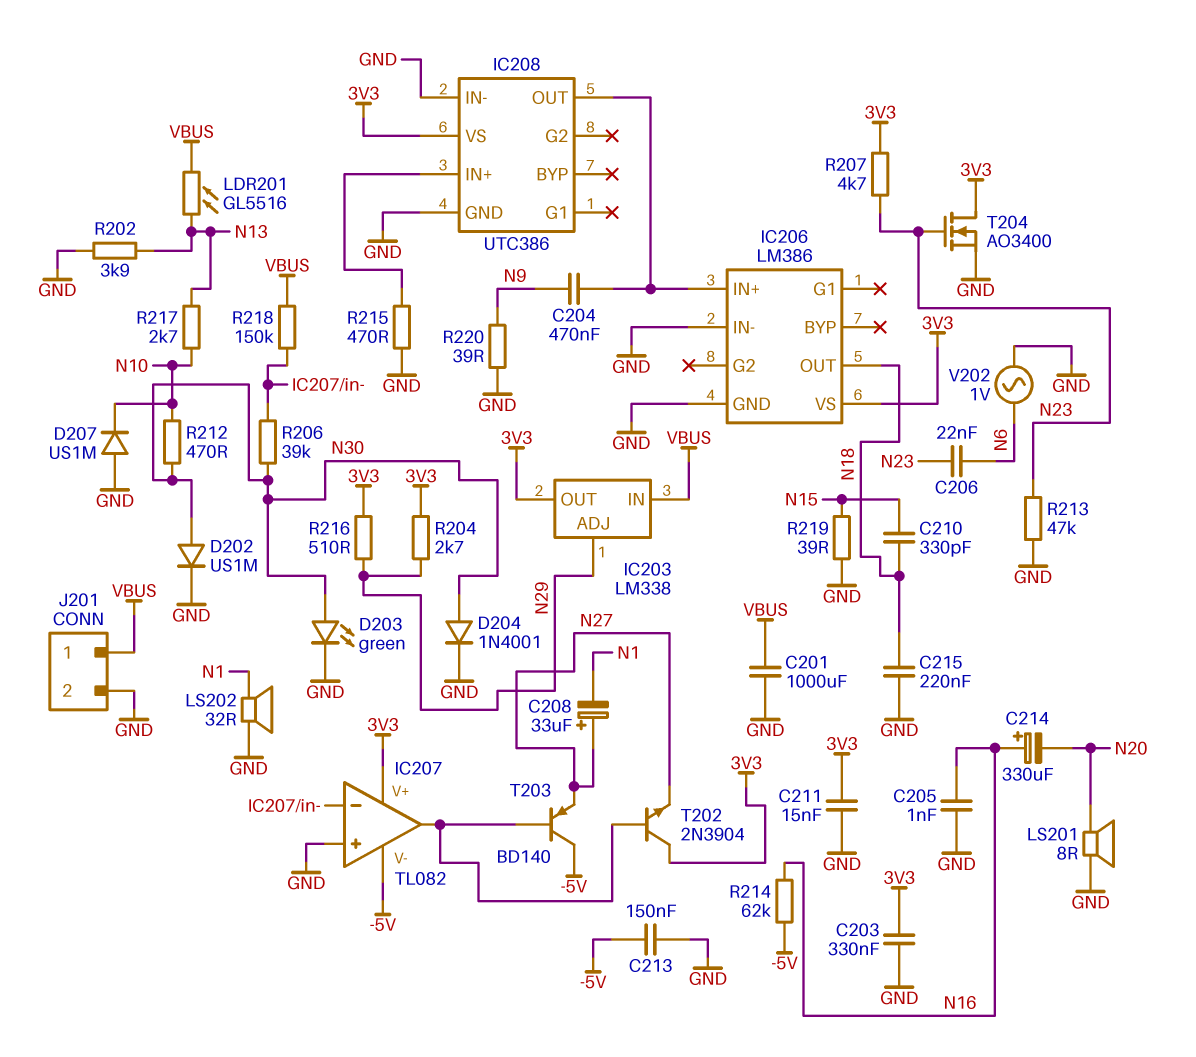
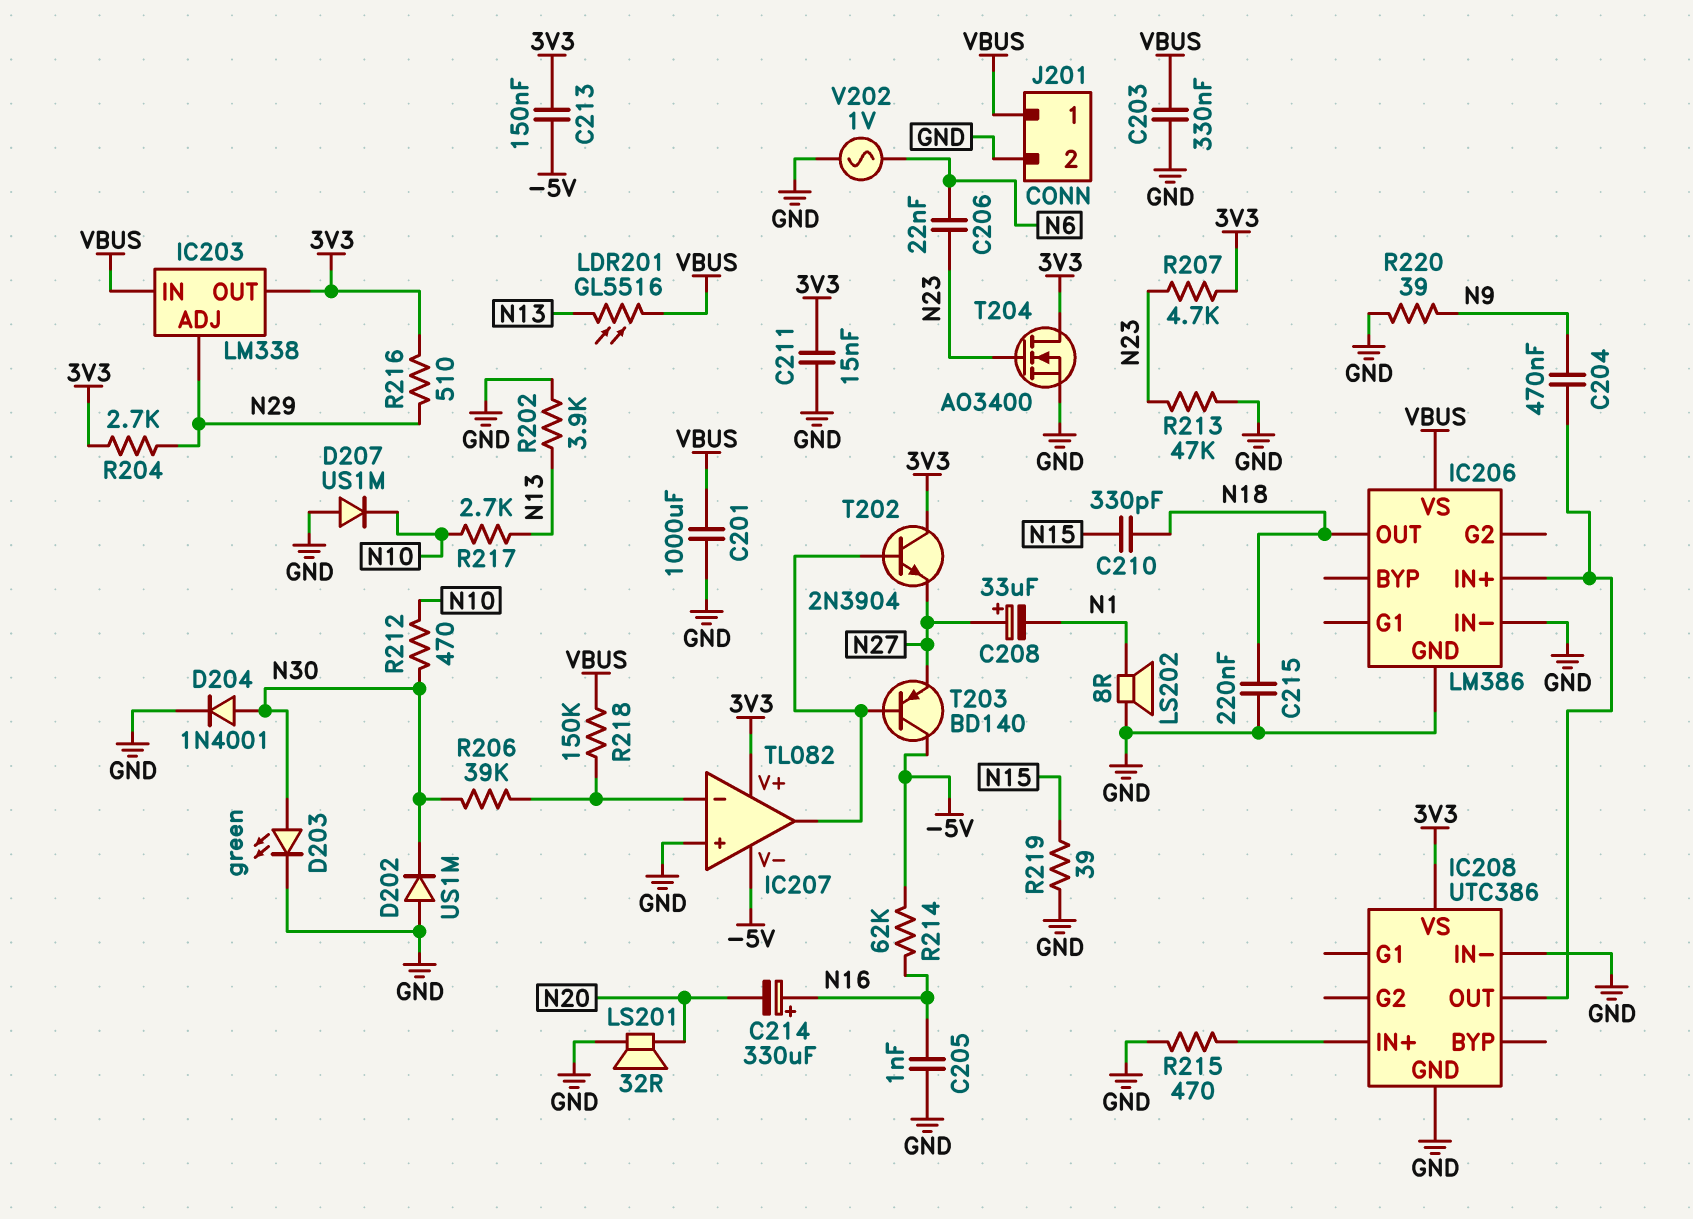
C203: 330nF (3V3, GND) -> 330nF (GND, VBUS)
C213: 150nF (-5V, GND) -> 150nF (-5V, 3V3)
D202: diode US1M (A N30, K GND) -> diode US1M (A GND, K N30)
IC206 pin VS: 3V3 -> VBUS
LS201: speaker 8R (GND, N20) -> speaker 32R (GND, N20)
LS202: speaker 32R (GND, N1) -> speaker 8R (GND, N1)

